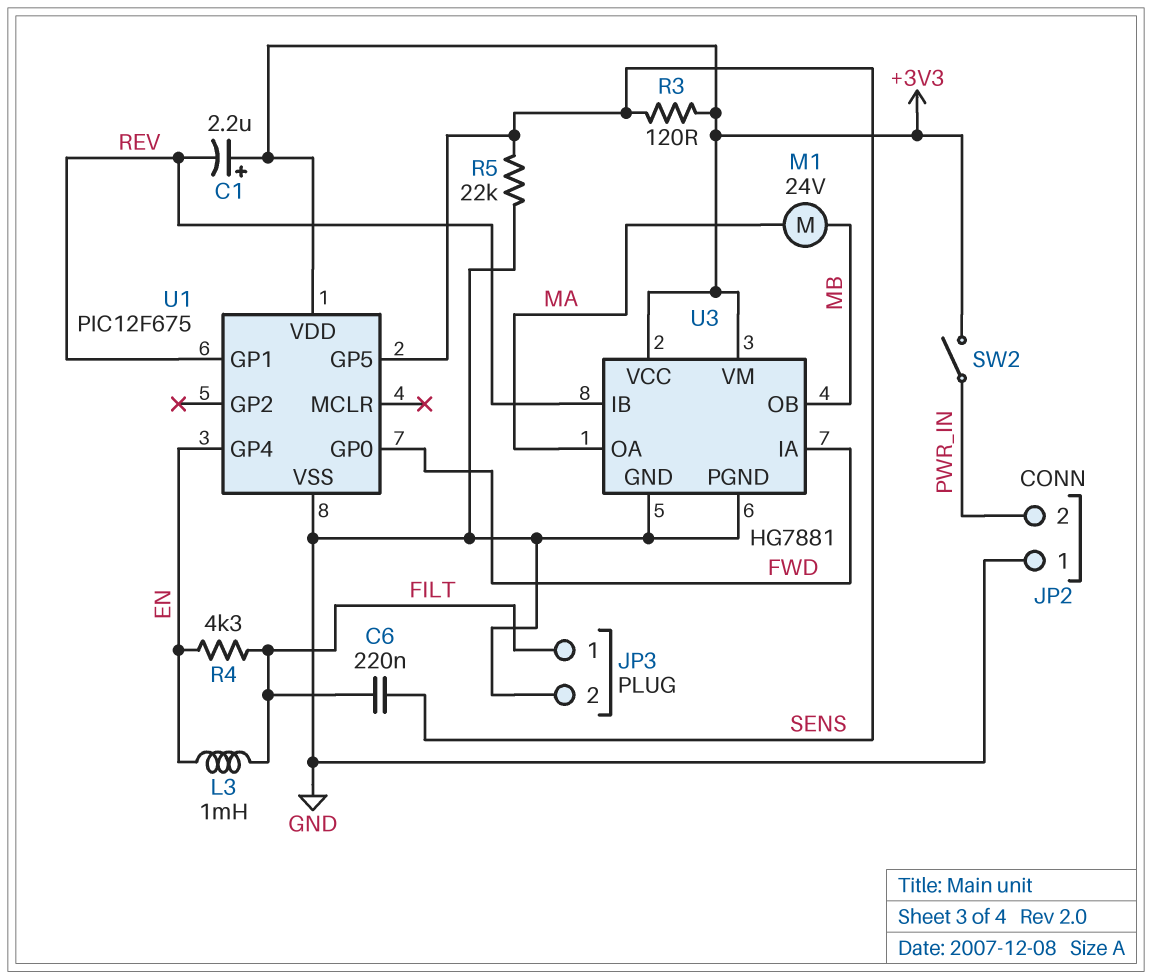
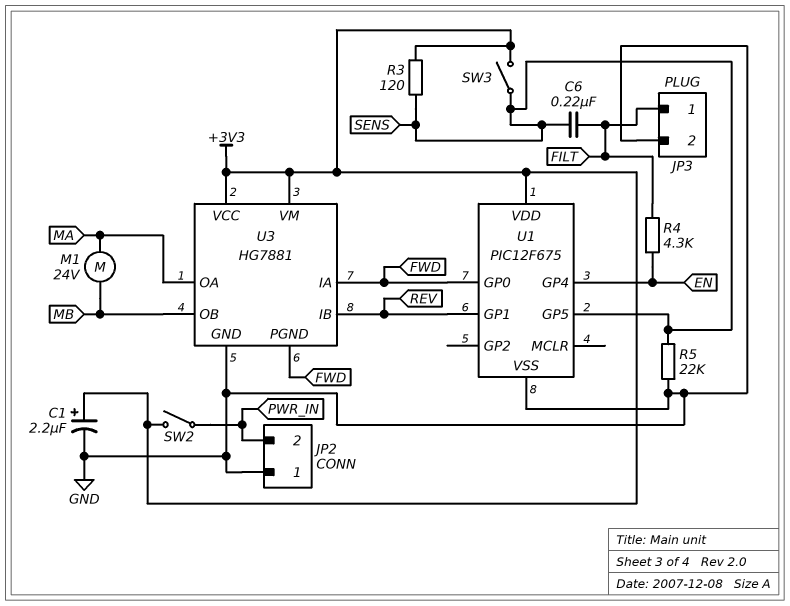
C1: 2.2uF (plus +3V3, minus REV) -> 2.2uF (plus +3V3, minus GND)
L3: 1mH (EN, FILT) -> none
SW3: none -> switch (+3V3, SENS)
U3 pin PGND: GND -> FWD

